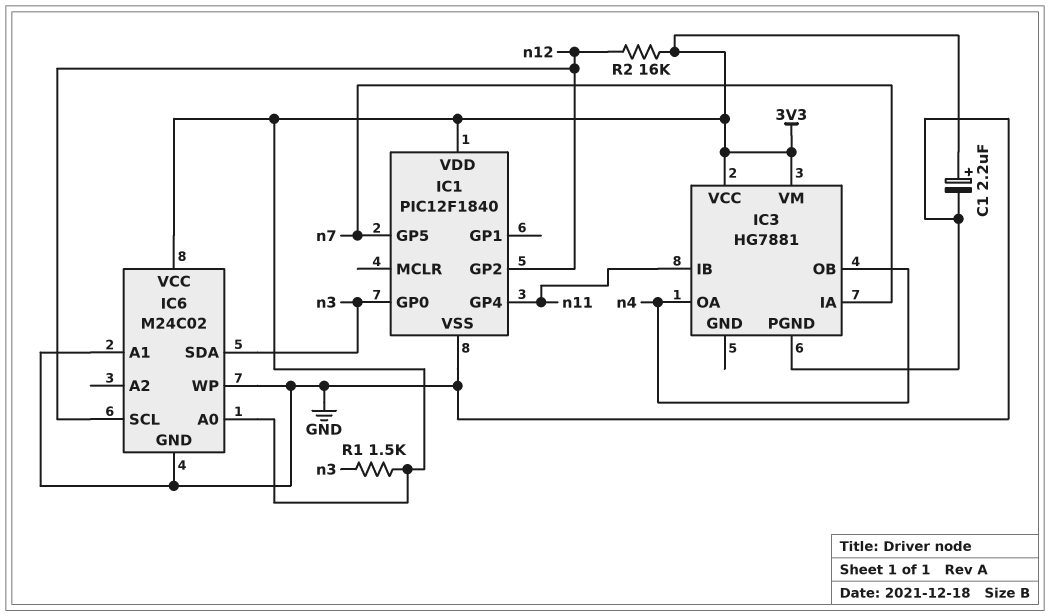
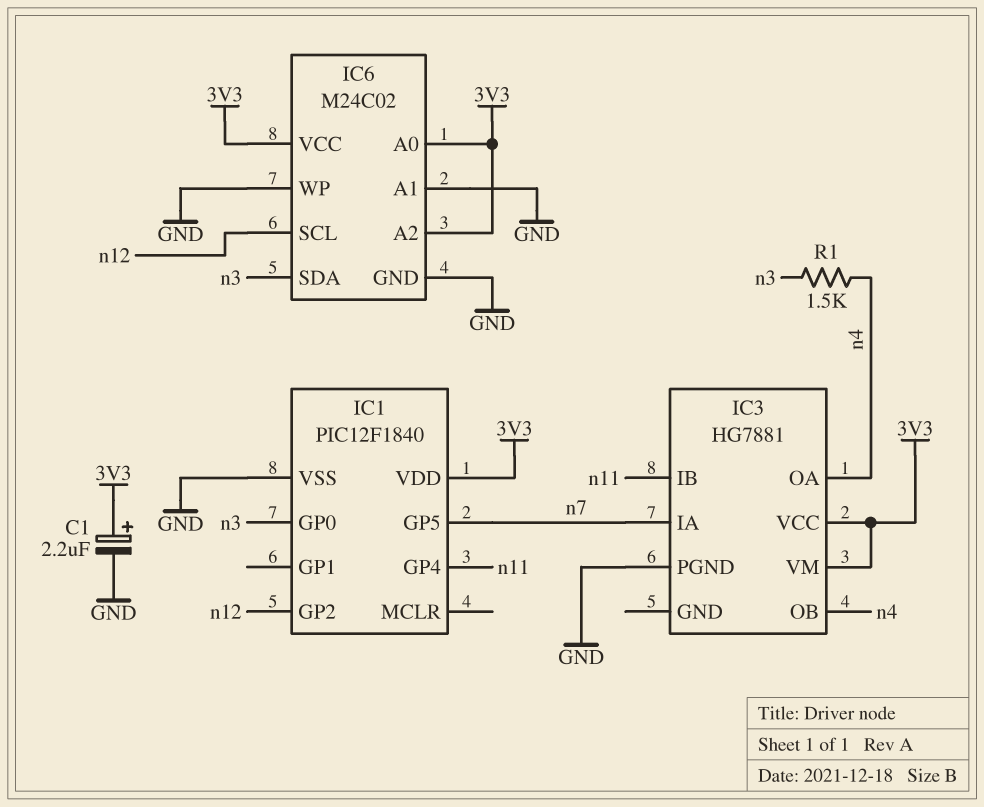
IC6 pin A2: none -> 3V3
R1: 1.5k (3V3, n3) -> 1.5k (n3, n4)
R2: 16k (3V3, n12) -> none

